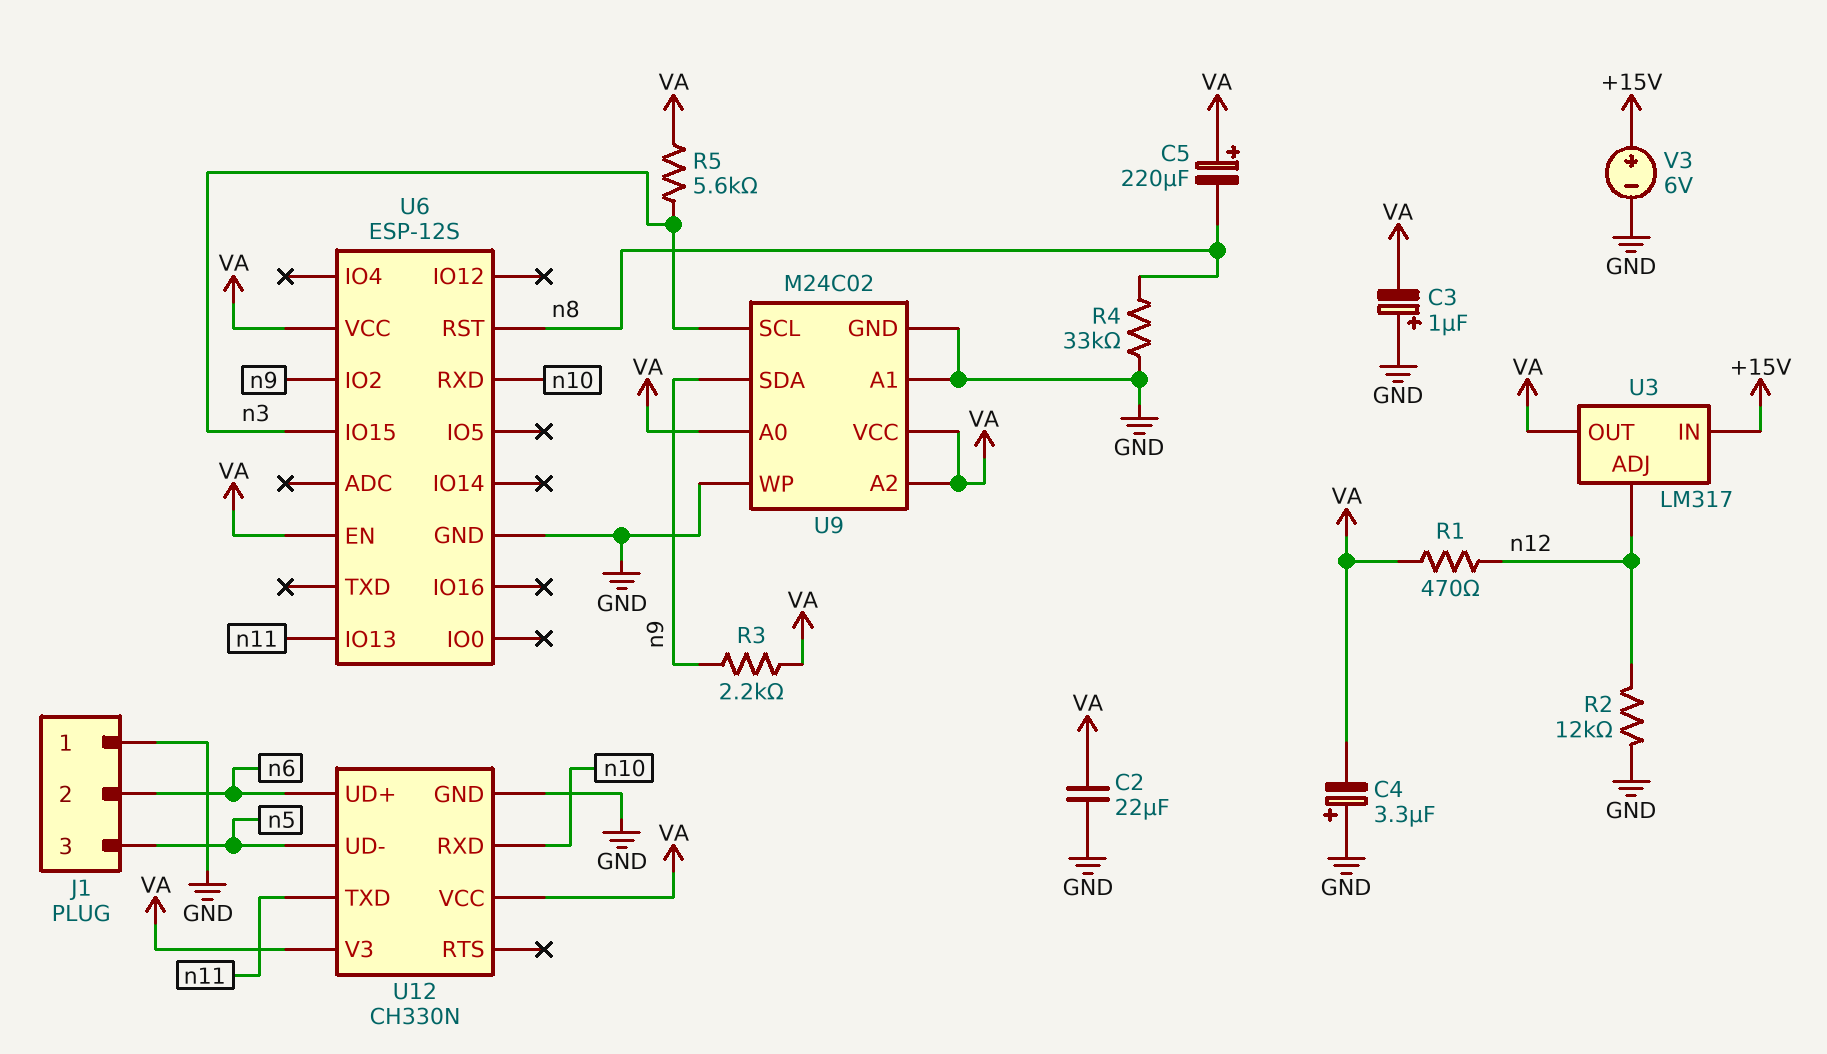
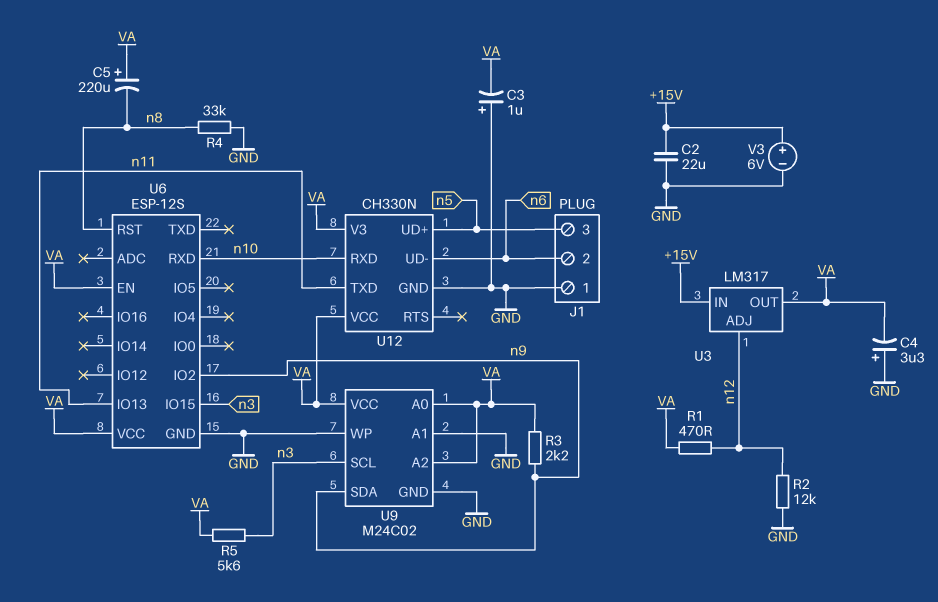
C2: 22uF (GND, VA) -> 22uF (+15V, GND)
U12 pin UD+: n6 -> n5
U12 pin UD-: n5 -> n6

